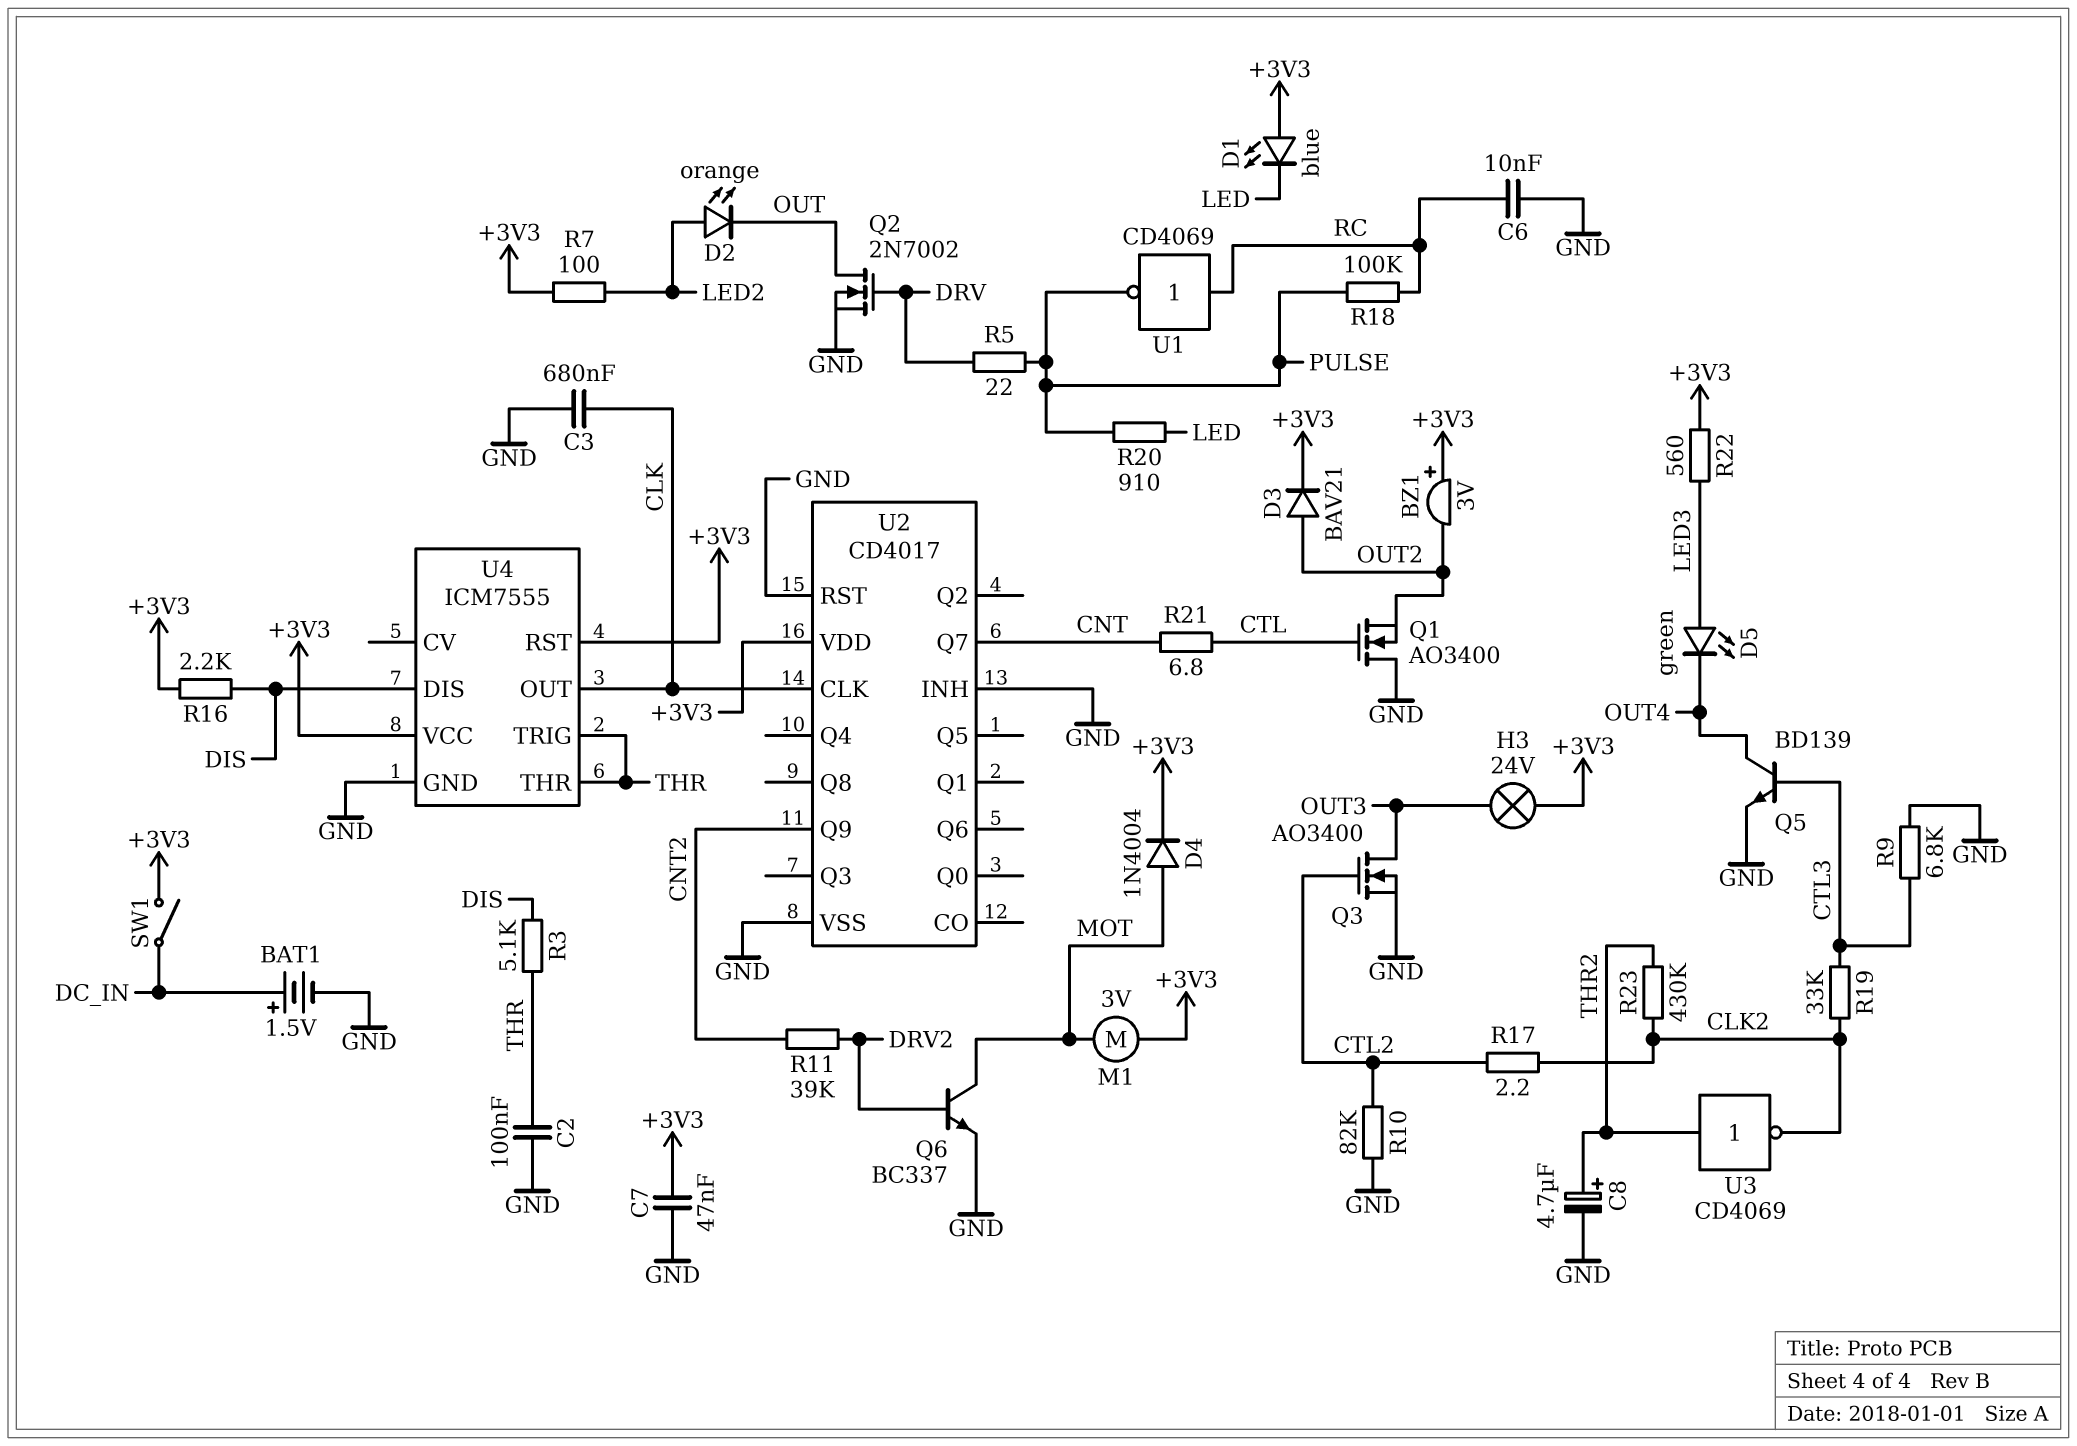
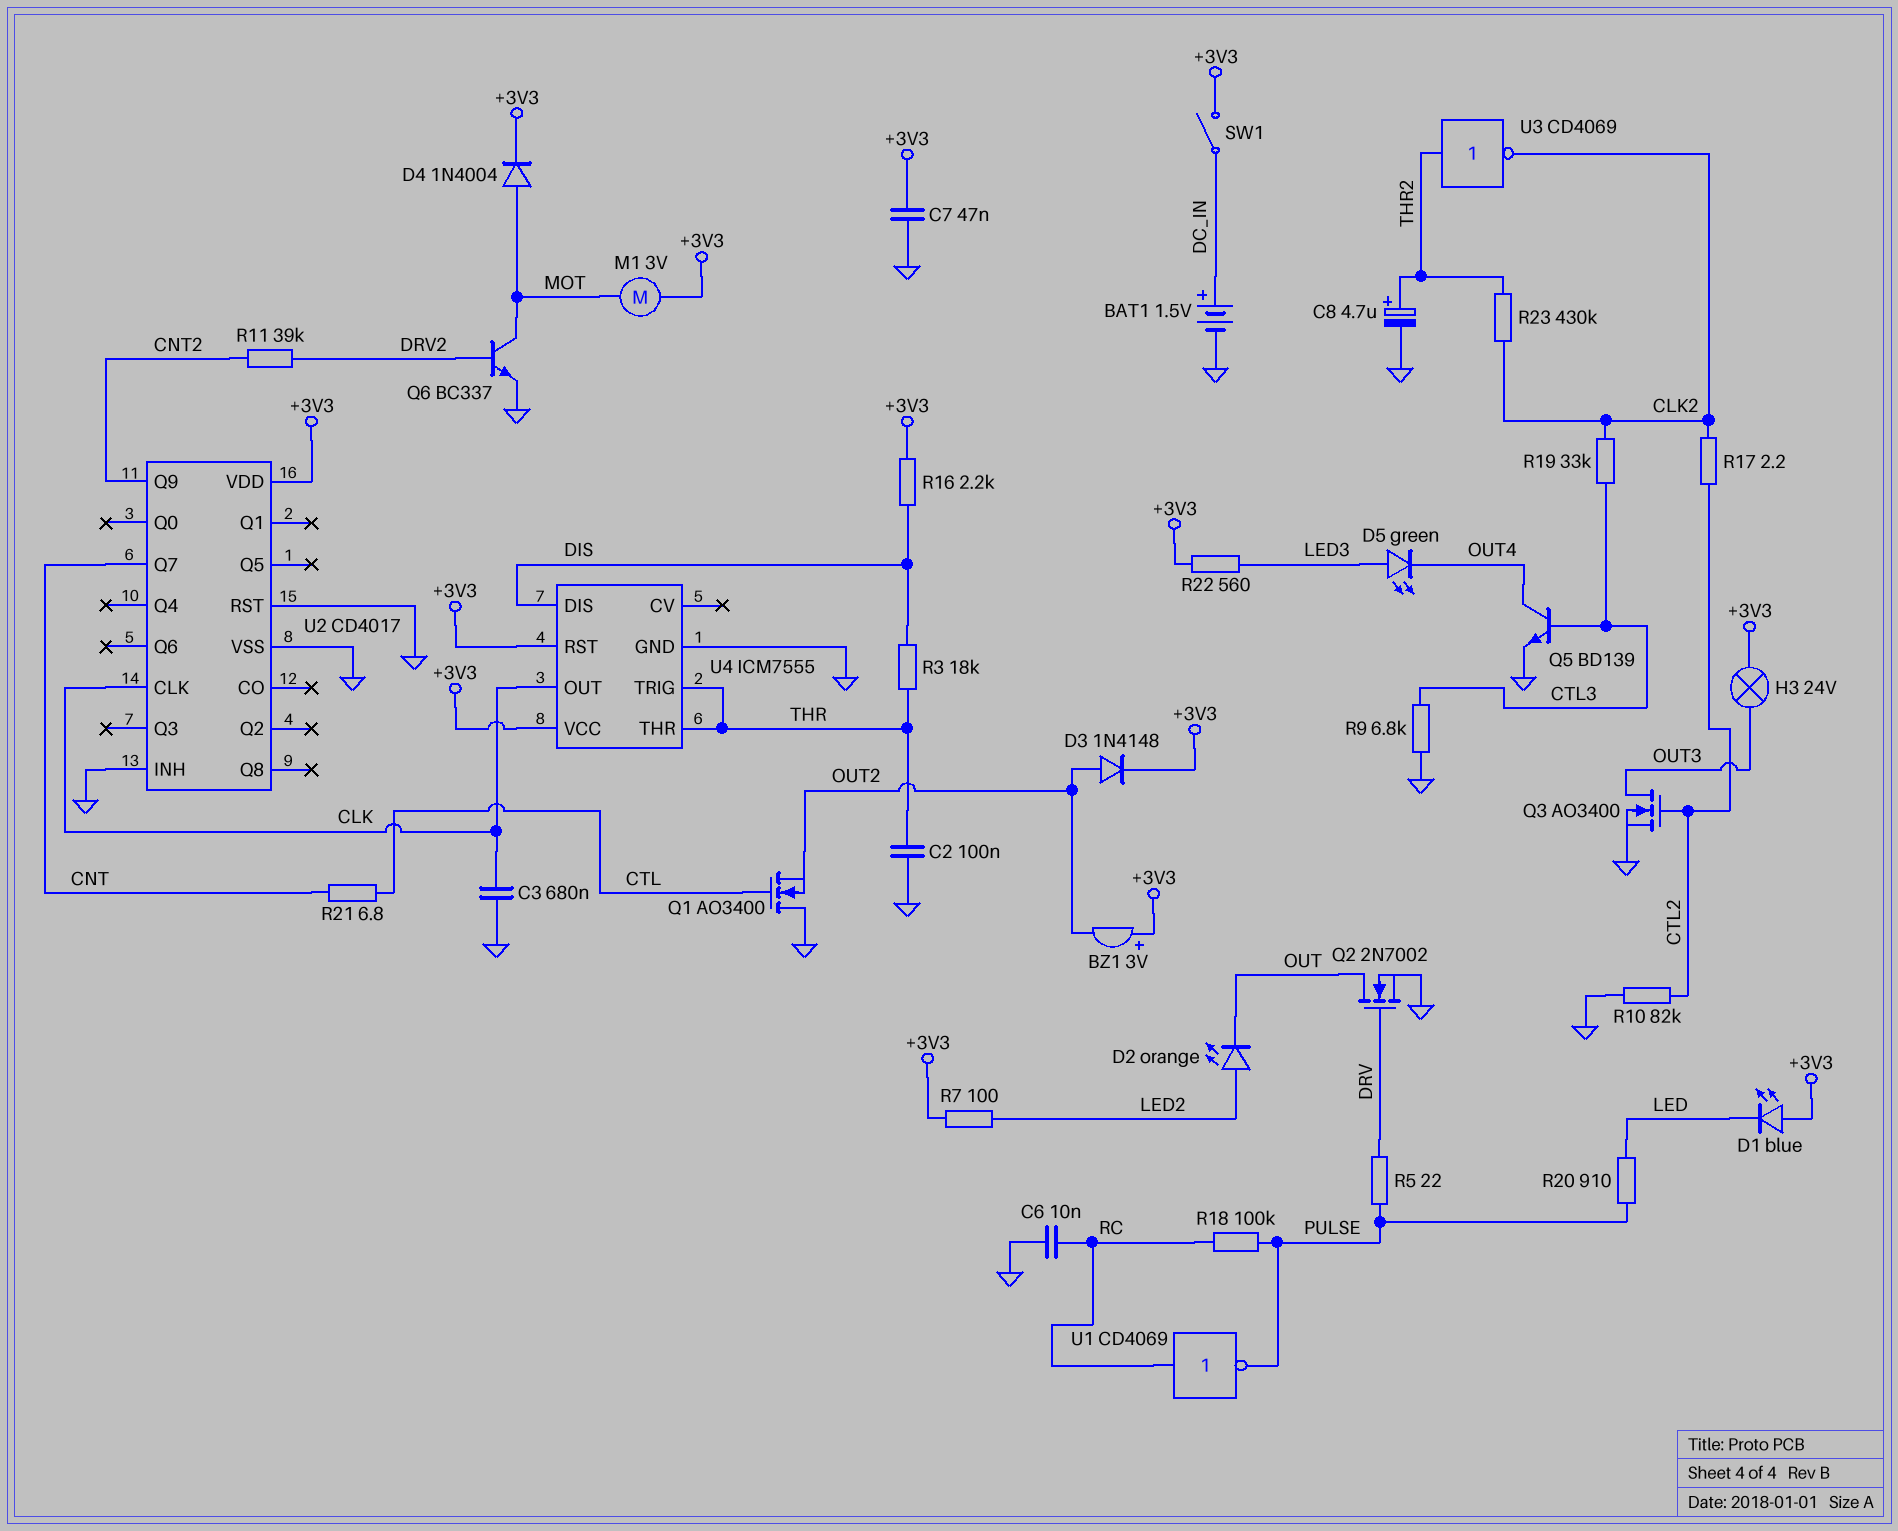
D3: diode BAV21 (A OUT2, K +3V3) -> diode 1N4148 (A OUT2, K +3V3)
R3: 5.1k (DIS, THR) -> 18k (DIS, THR)

